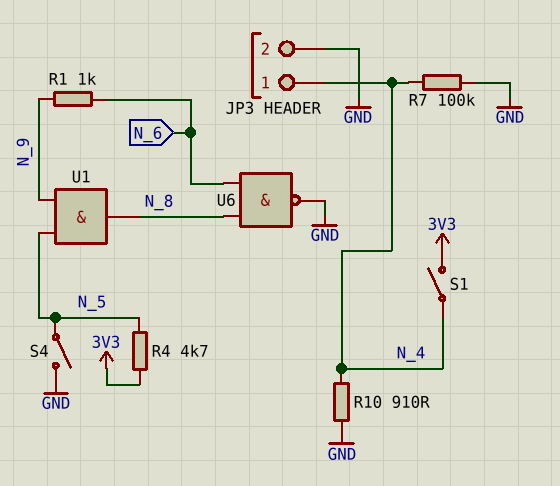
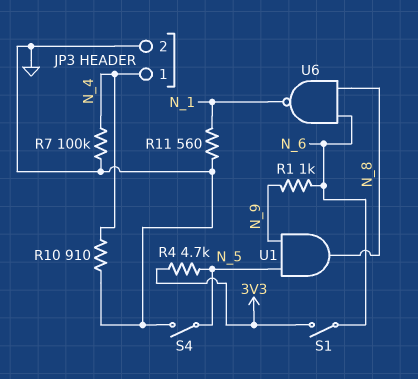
R11: none -> 560 (GND, N_1)
S1: switch (3V3, N_4) -> switch (3V3, N_6)
U6: NAND (in N_6, in N_8, out GND) -> NAND (in N_6, in N_8, out N_1)

